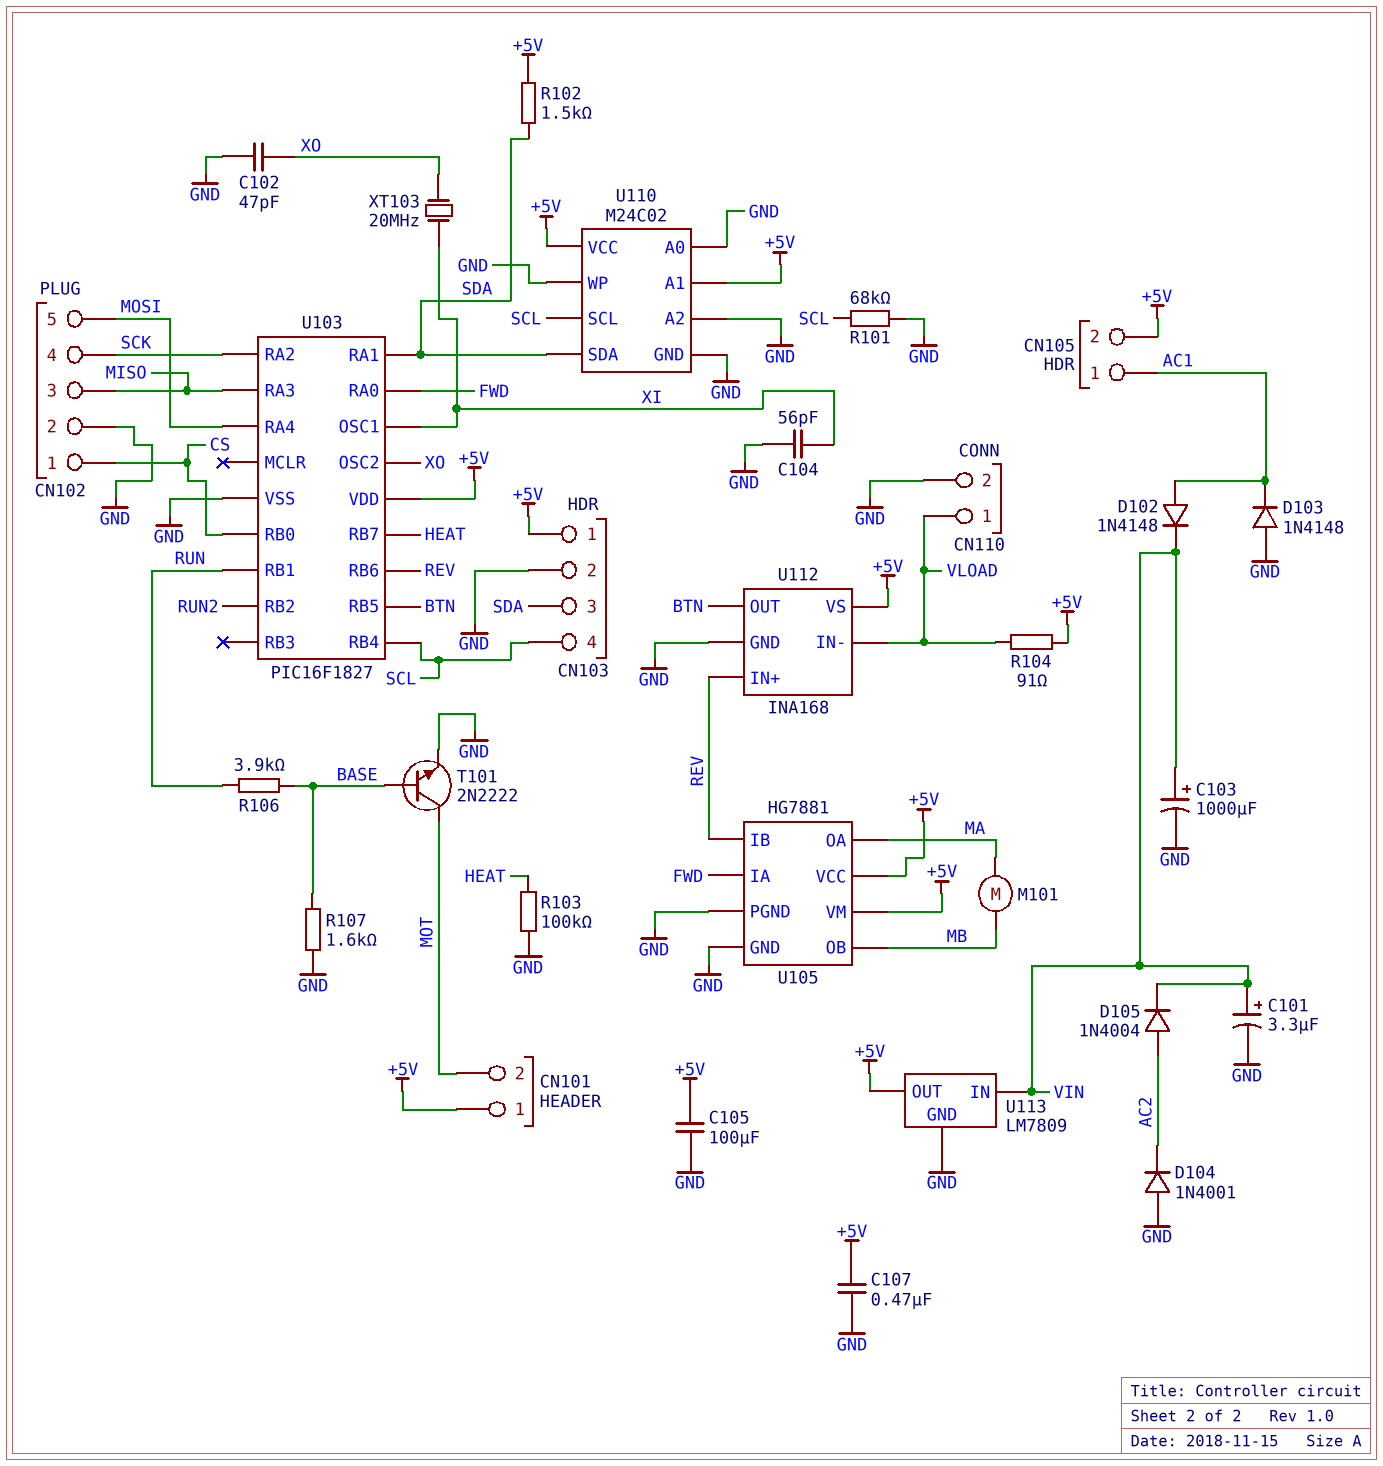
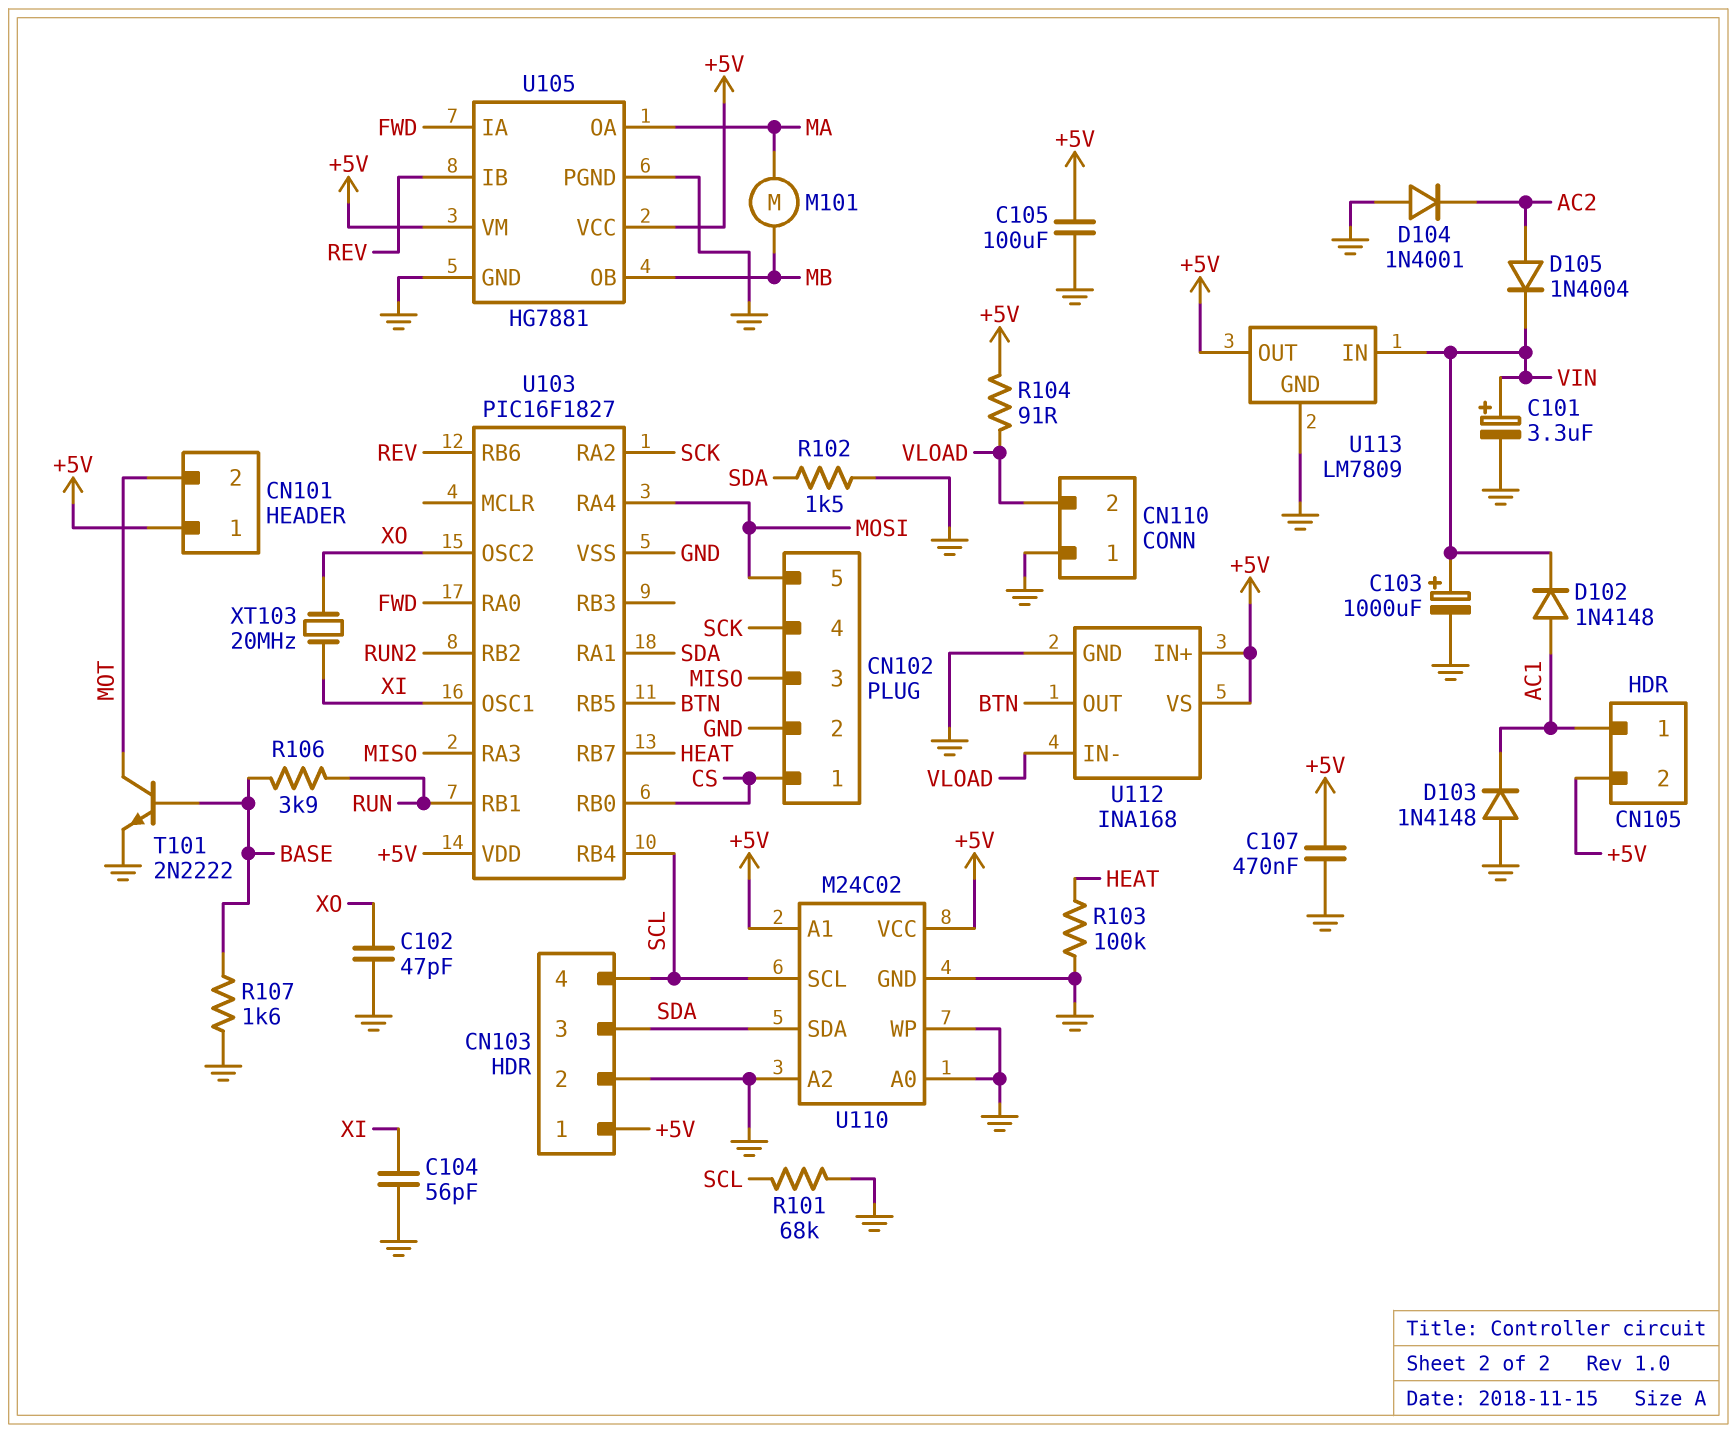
CN110 pin 1: VLOAD -> GND
CN110 pin 2: GND -> VLOAD
R102: 1.5k (+5V, SDA) -> 1.5k (GND, SDA)
U112 pin IN+: REV -> +5V

